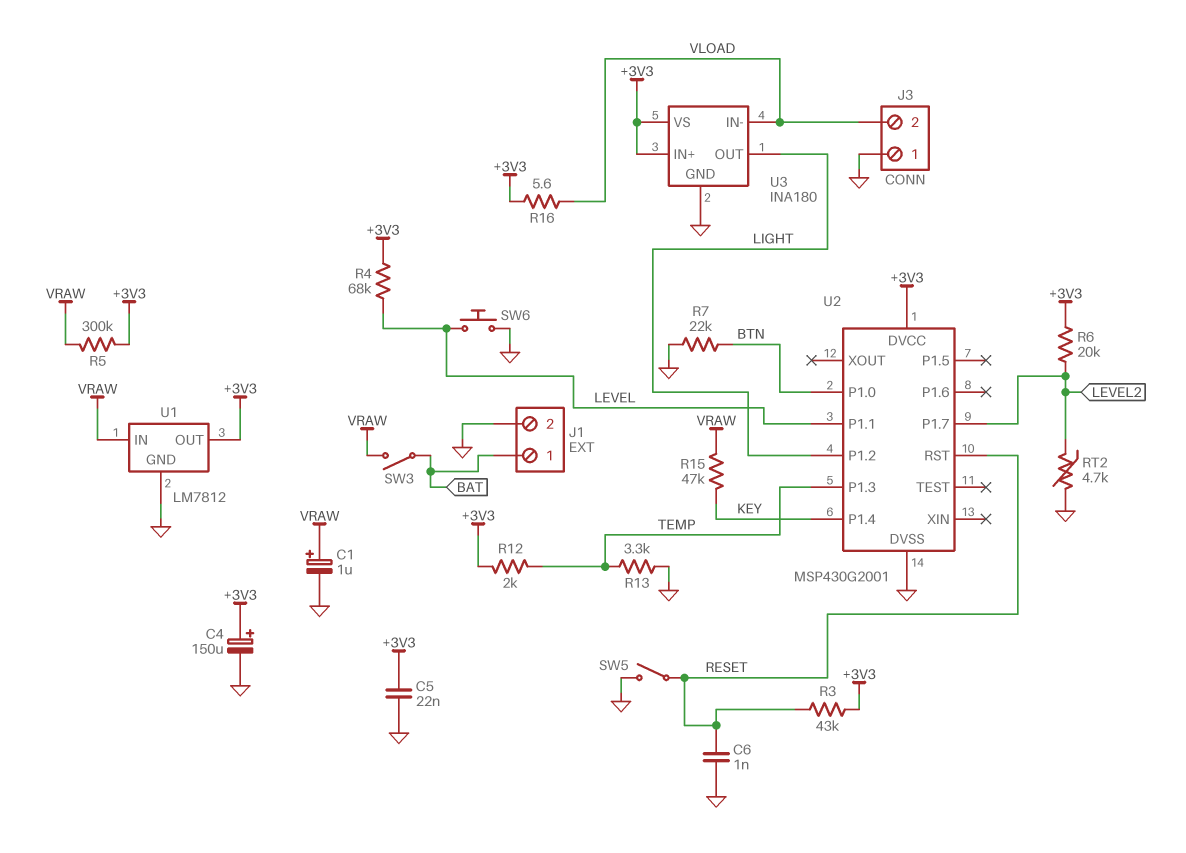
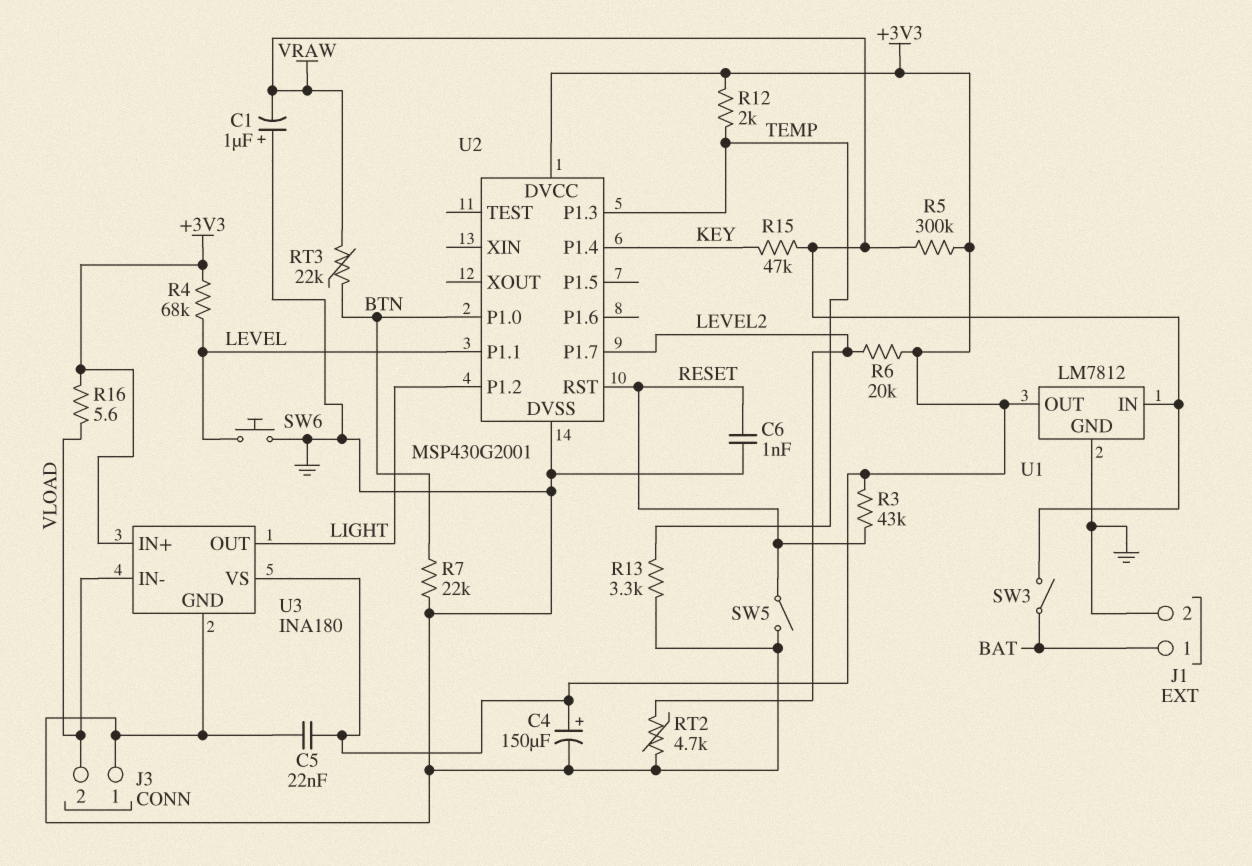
C1: 1uF (plus VRAW, minus GND) -> 1uF (plus GND, minus VRAW)
RT3: none -> 22k (BTN, VRAW)

